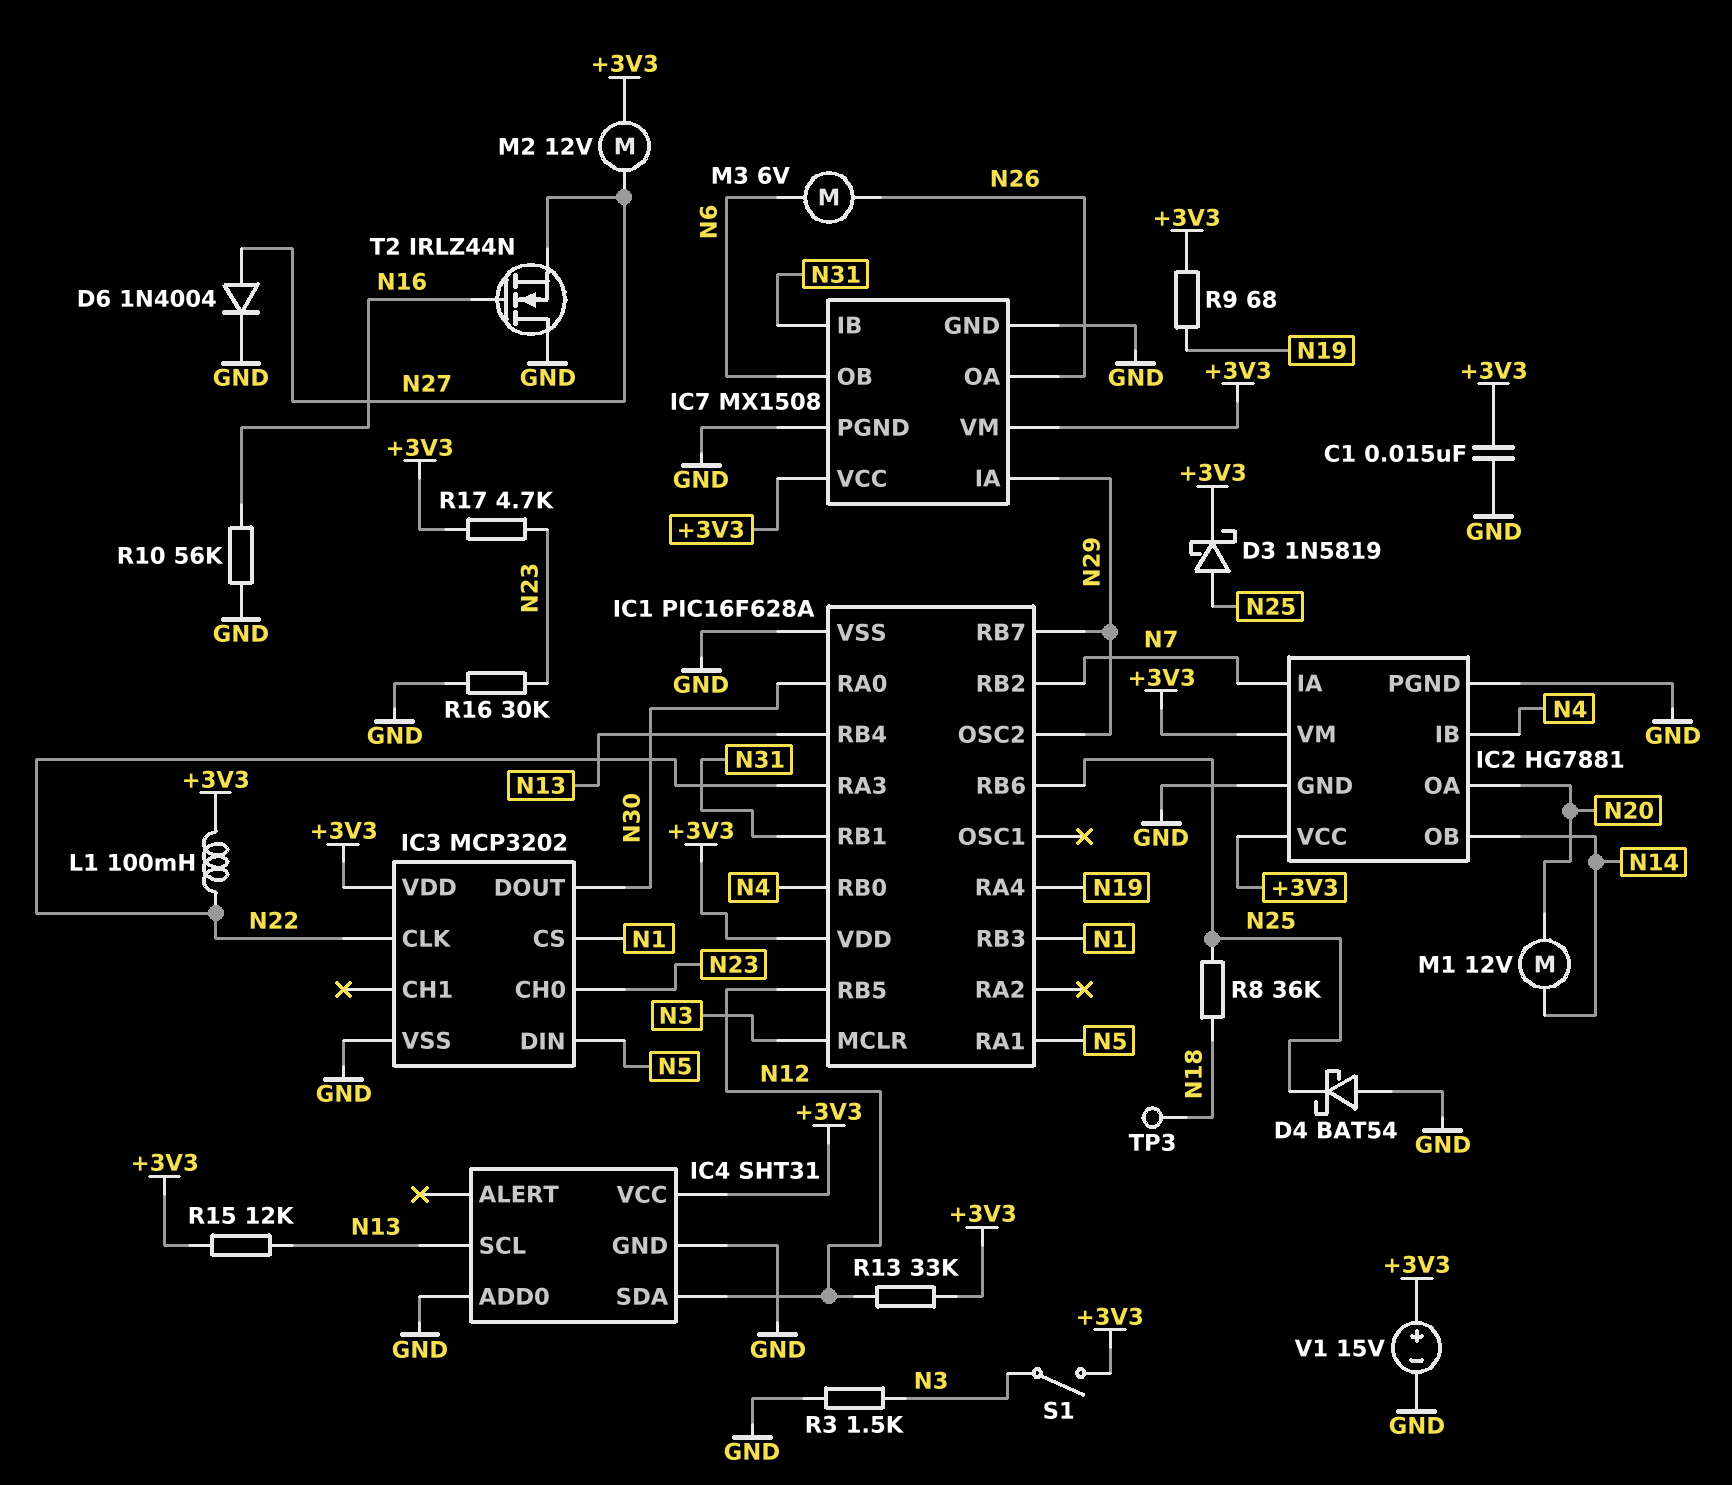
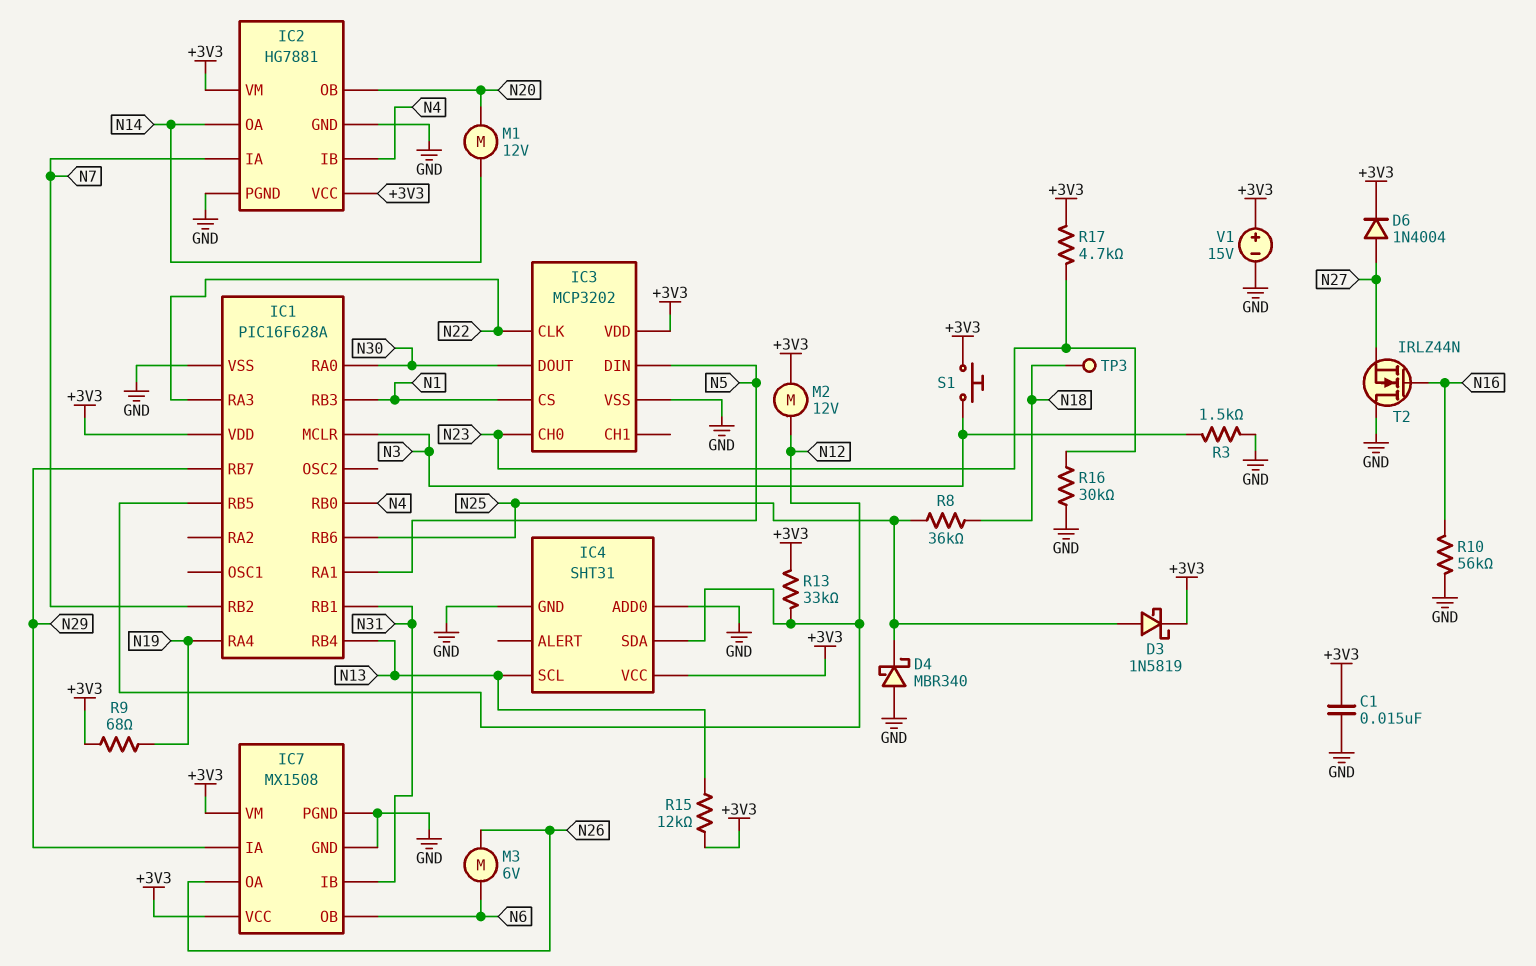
D4: schottky BAT54 (A GND, K N25) -> schottky MBR340 (A GND, K N25)
D6: diode 1N4004 (A N27, K GND) -> diode 1N4004 (A N27, K +3V3)
IC1 pin OSC2: N29 -> none
IC2 pin OA: N20 -> N14
IC2 pin OB: N14 -> N20
L1: 100mH (+3V3, N22) -> none
M2: motor 12V (+3V3, N27) -> motor 12V (+3V3, N12)
S1: switch (+3V3, N3) -> button (+3V3, N3)

